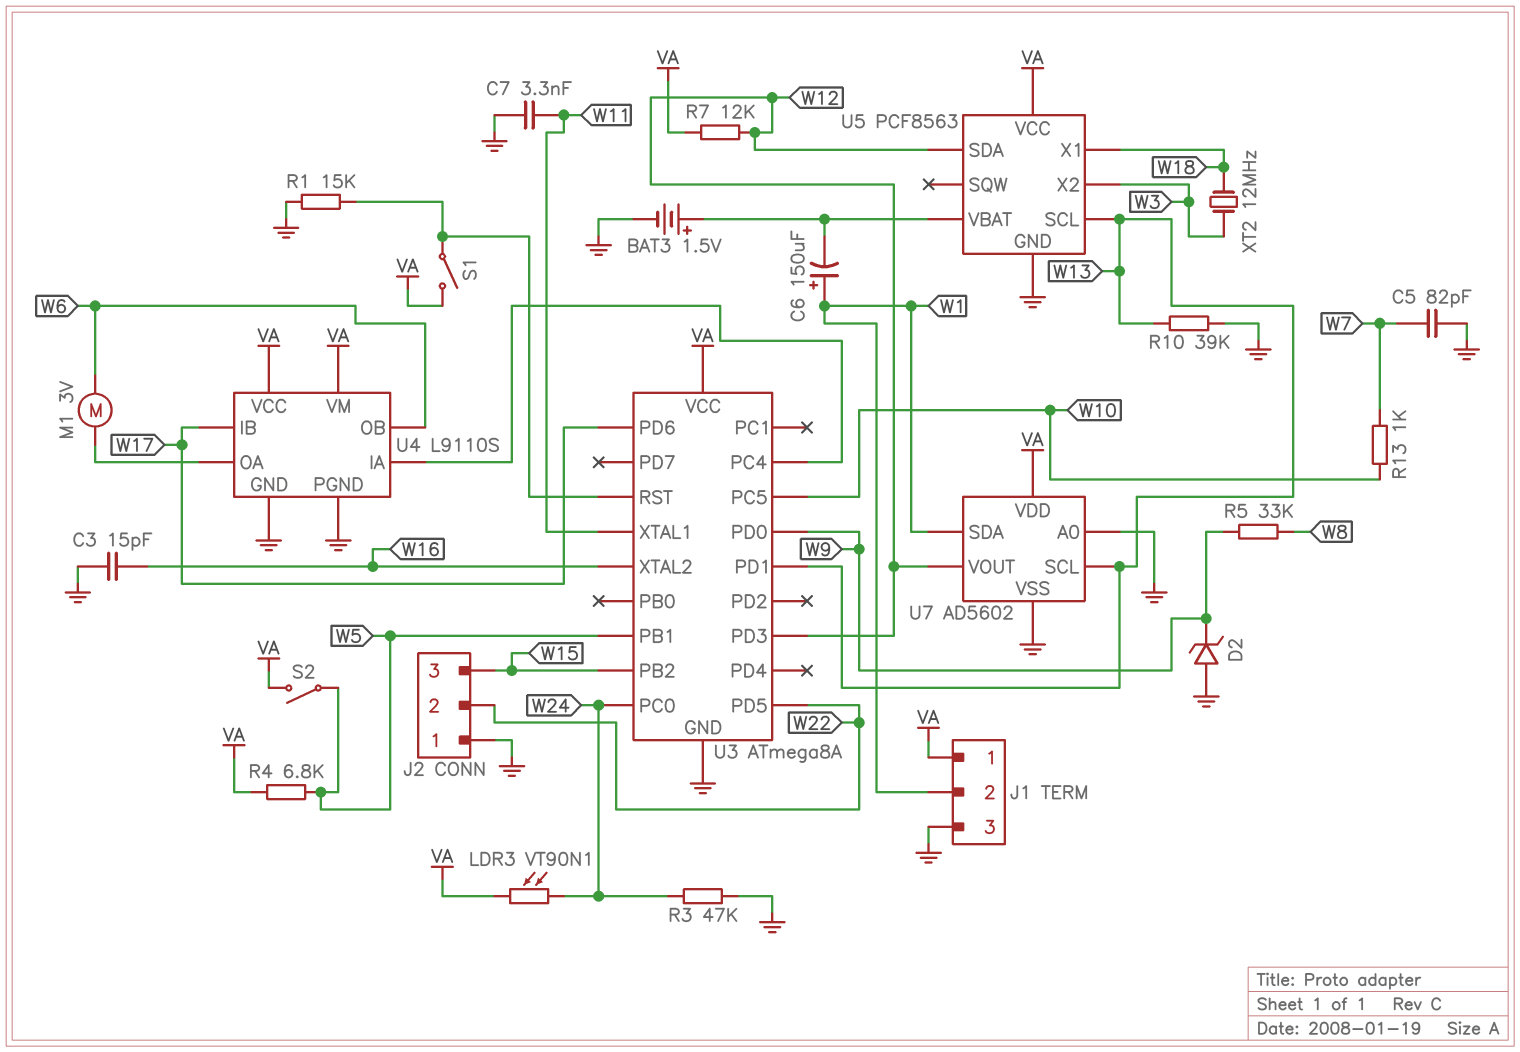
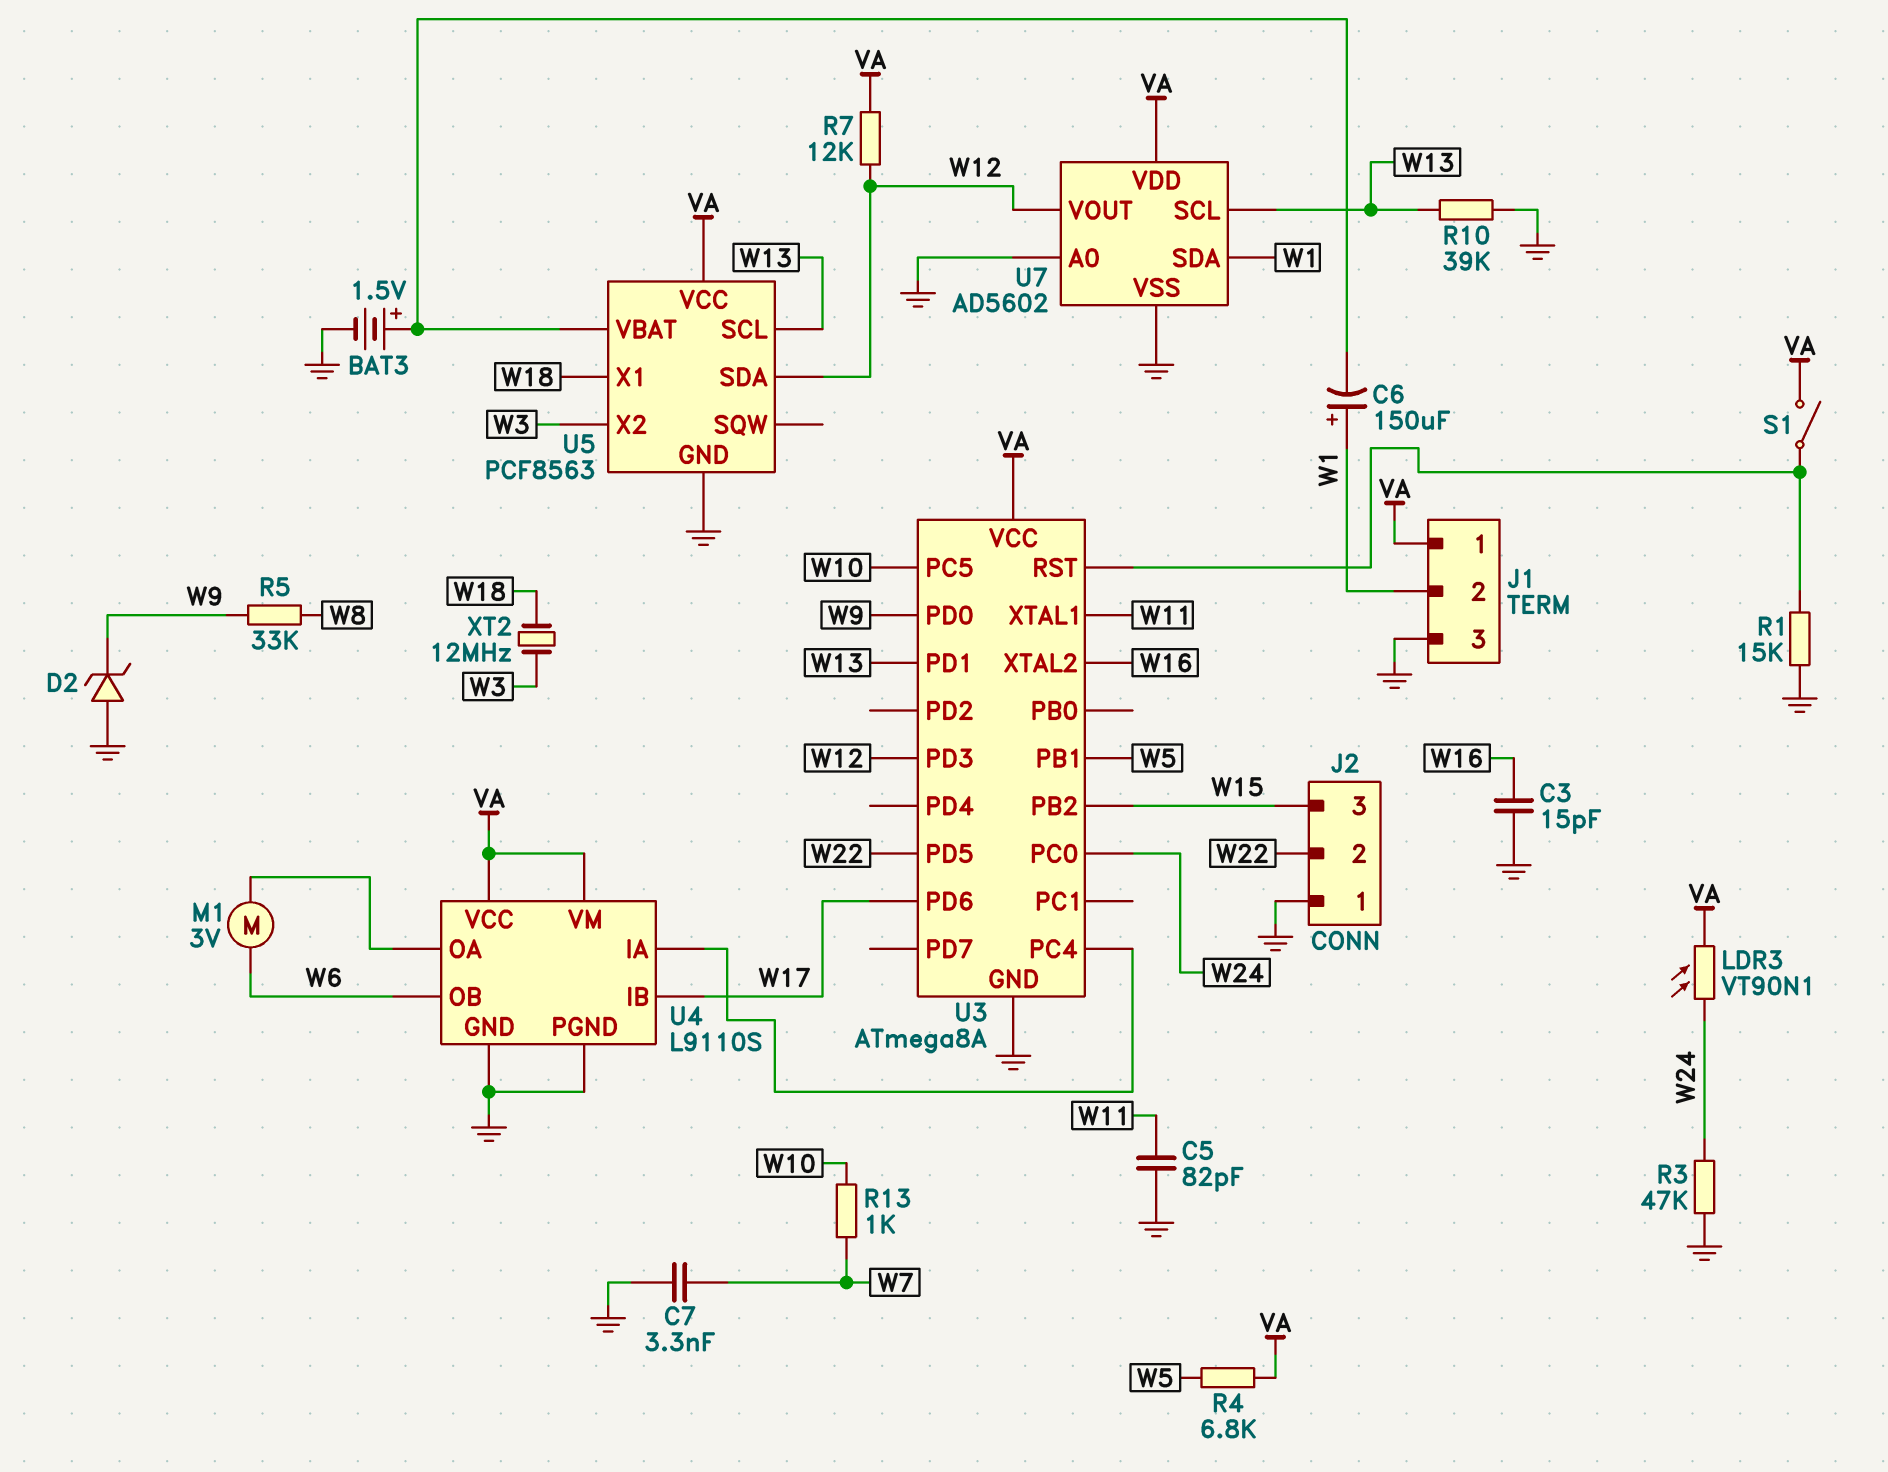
C5: 82pF (GND, W7) -> 82pF (GND, W11)
C7: 3.3nF (GND, W11) -> 3.3nF (GND, W7)
S2: switch (VA, W5) -> none

